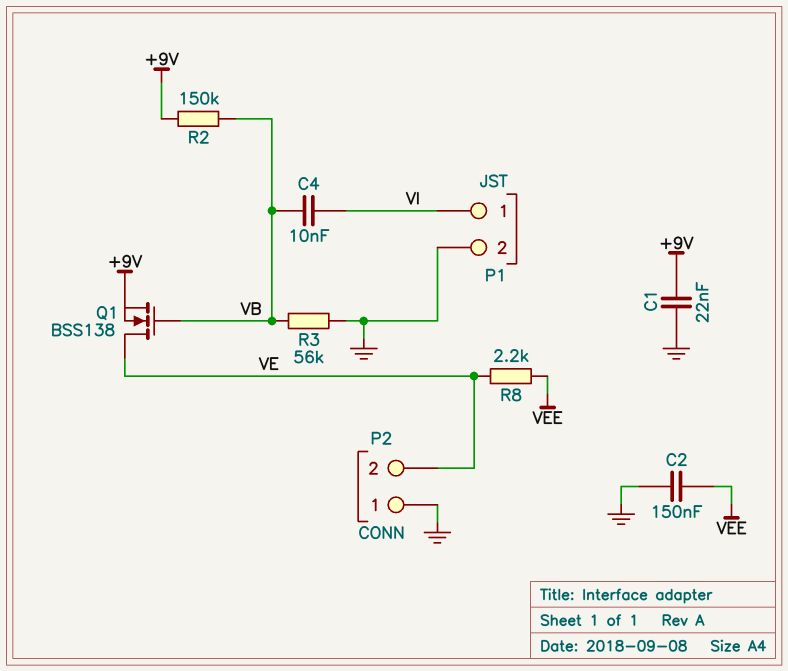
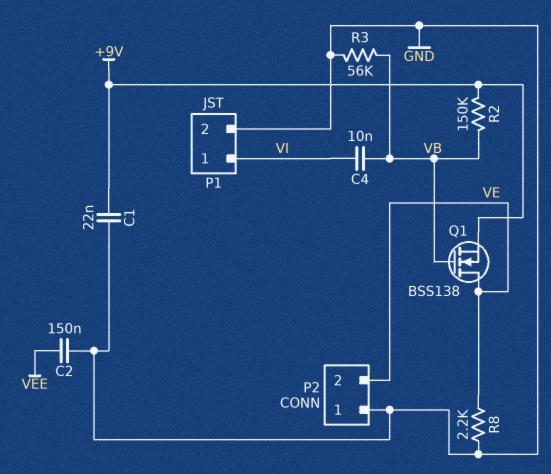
R8: 2.2k (VE, VEE) -> 2.2k (GND, VE)

